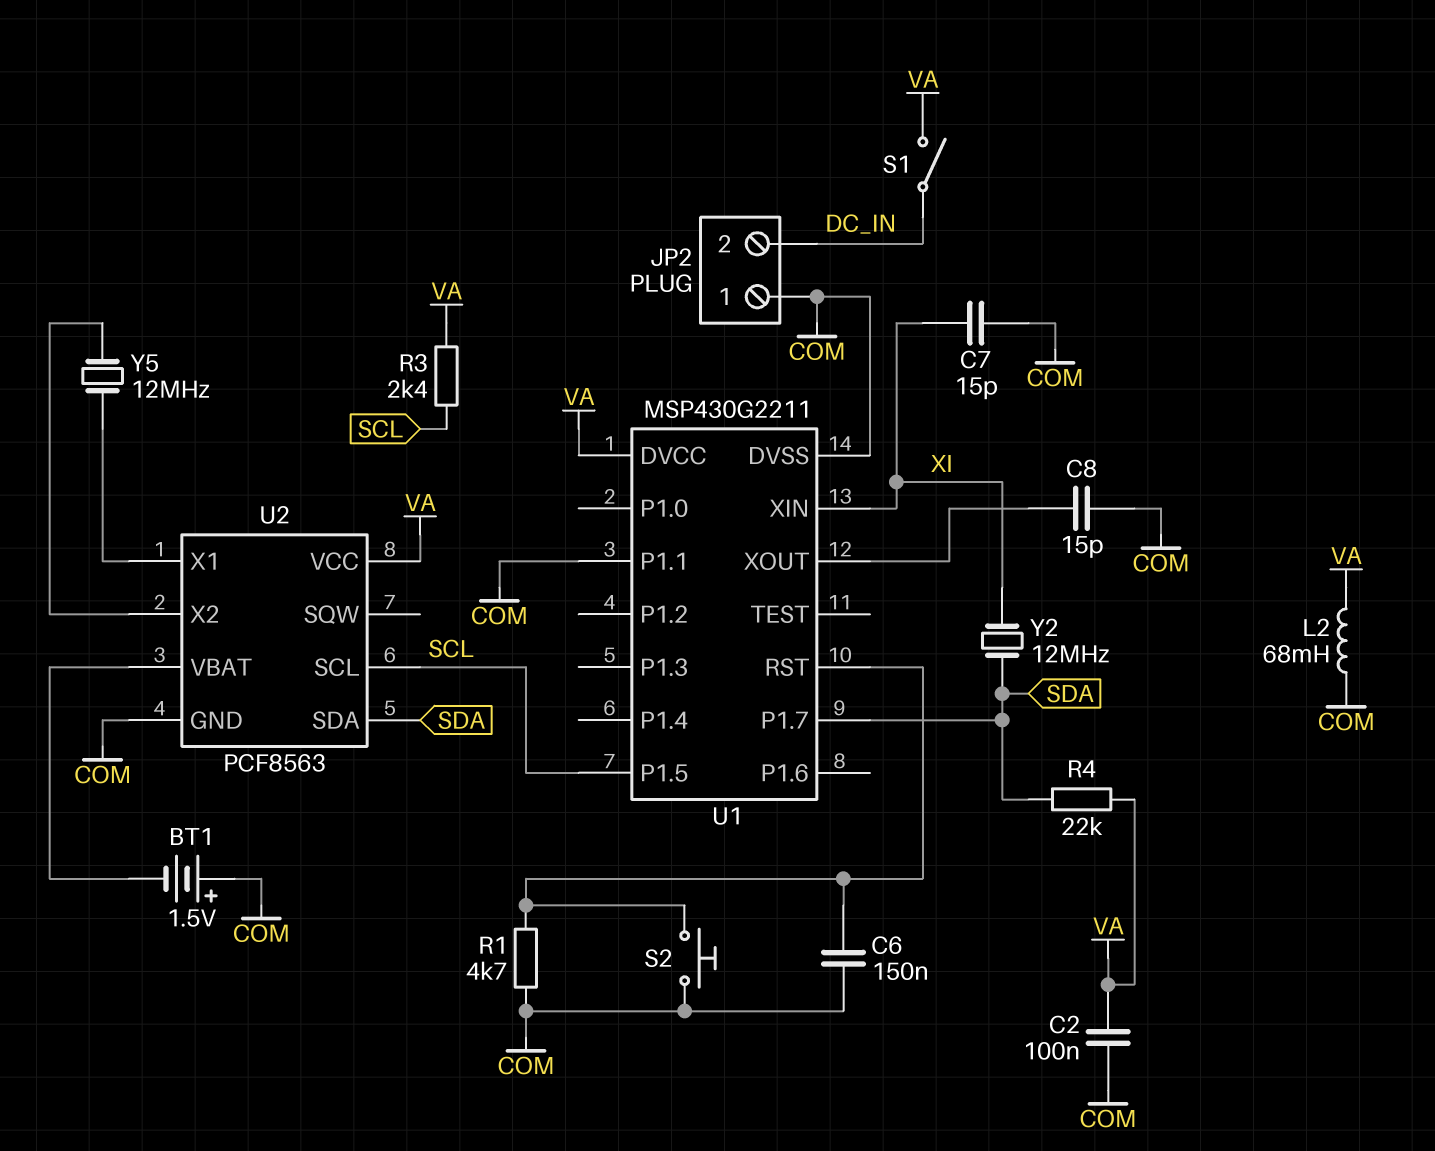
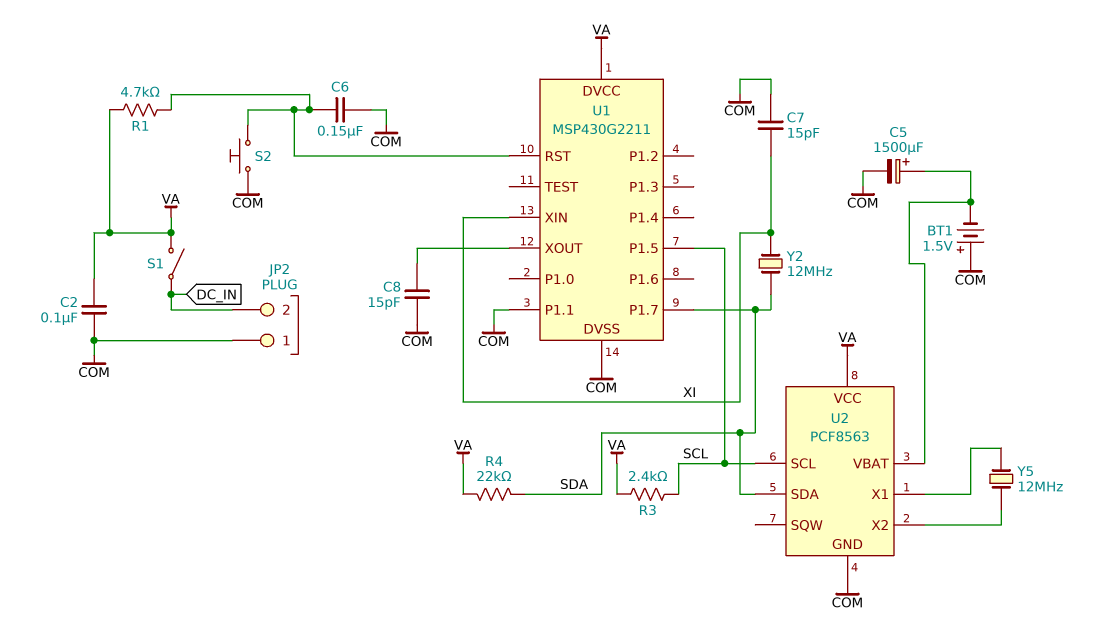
C5: none -> 1500uF (plus U2/VBAT, minus COM)
L2: 68mH (COM, VA) -> none
R1: 4.7k (COM, U1/RST) -> 4.7k (U1/RST, VA)

